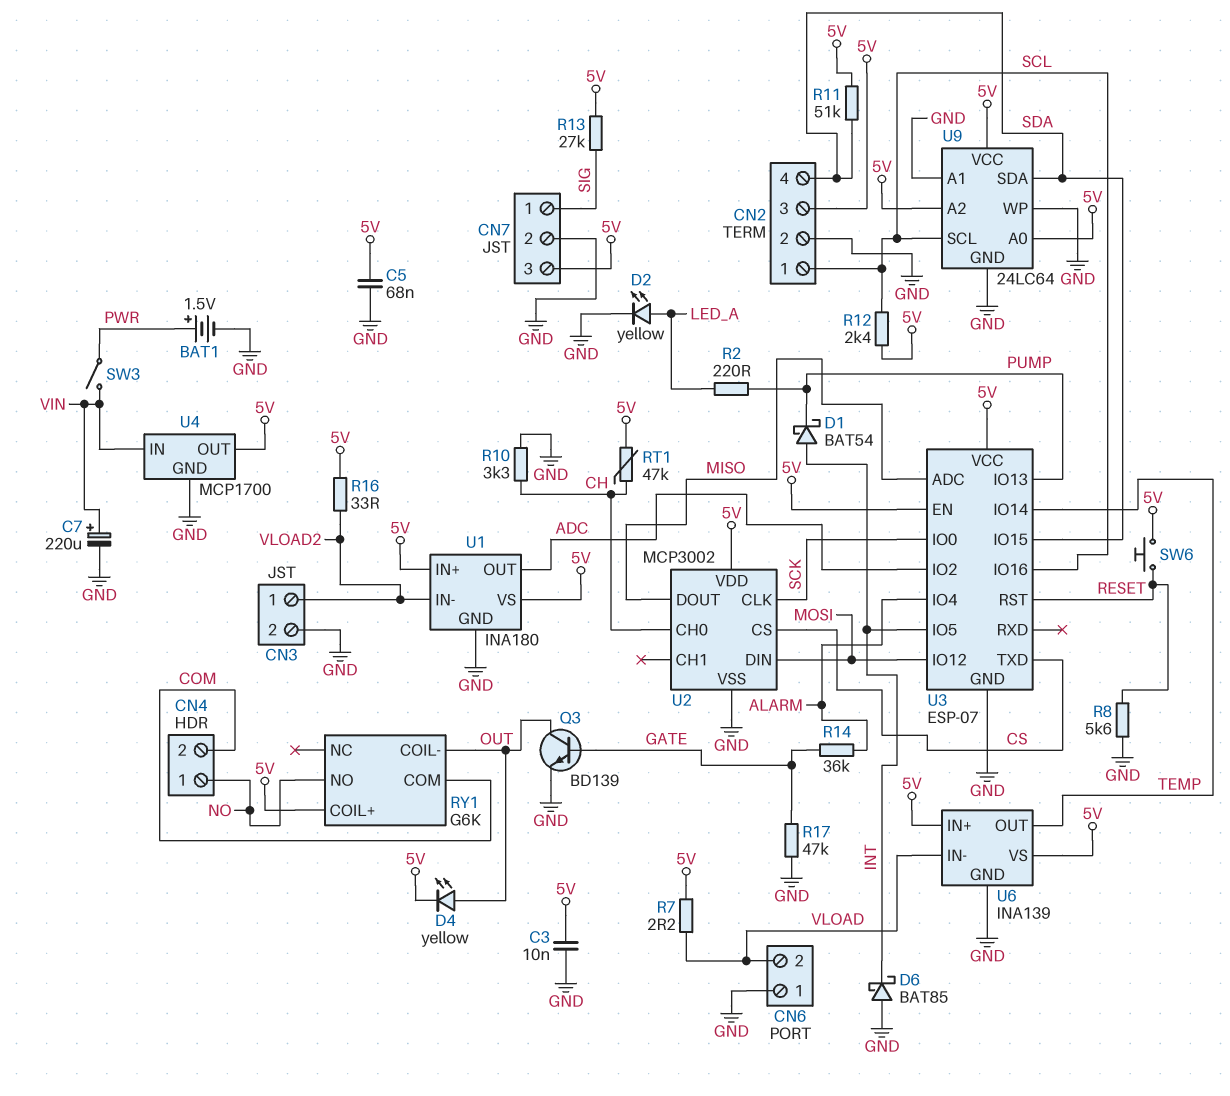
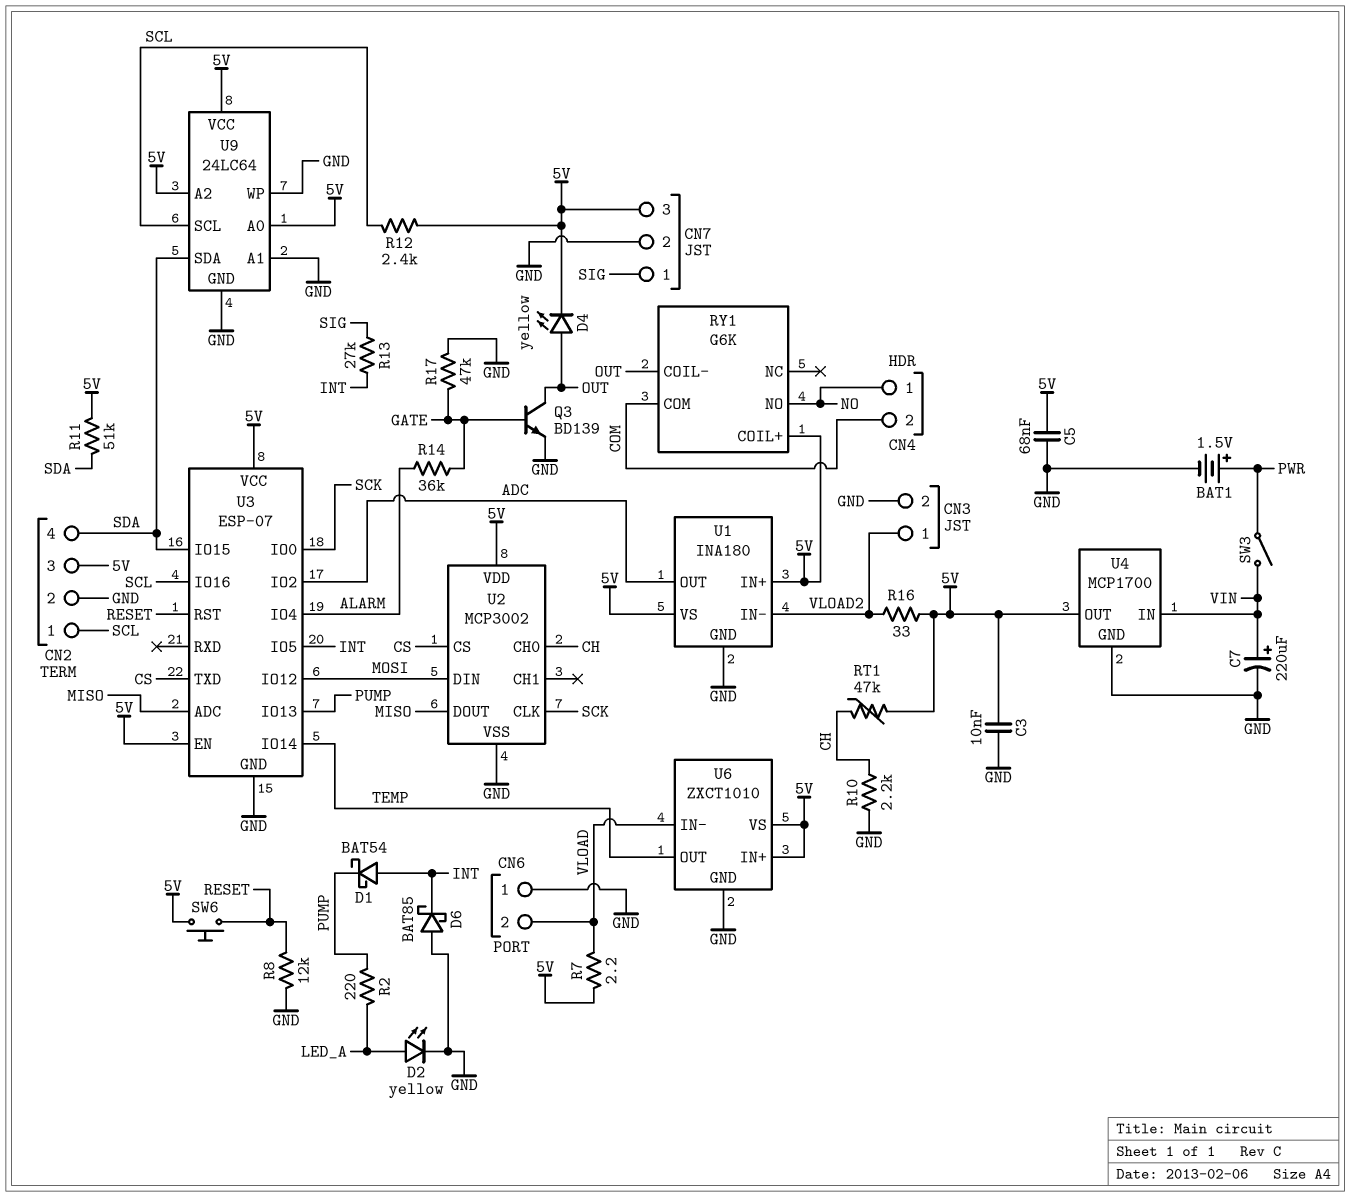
R8: 5.6k (GND, RESET) -> 12k (GND, RESET)
R10: 3.3k (CH, GND) -> 2.2k (CH, GND)
R13: 27k (5V, SIG) -> 27k (INT, SIG)
U6: INA139 -> ZXCT1010

